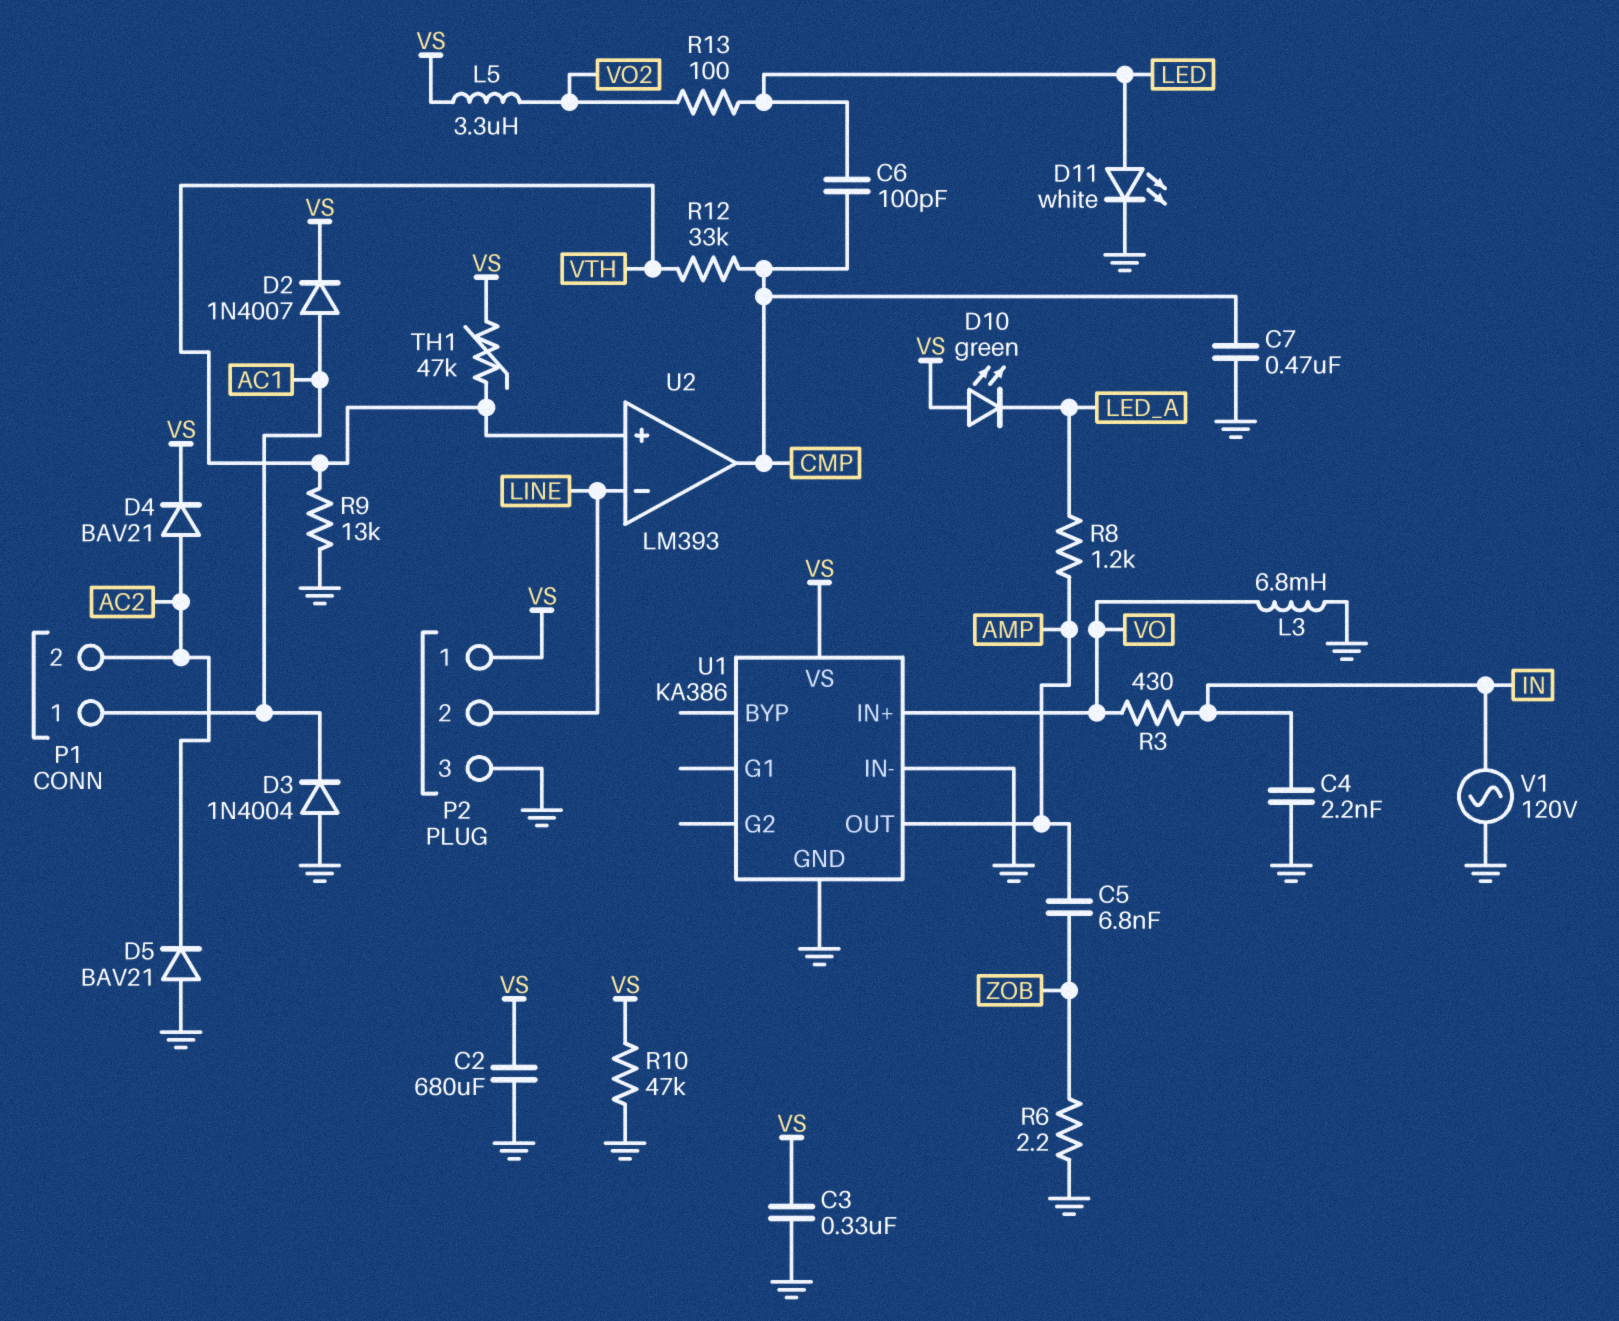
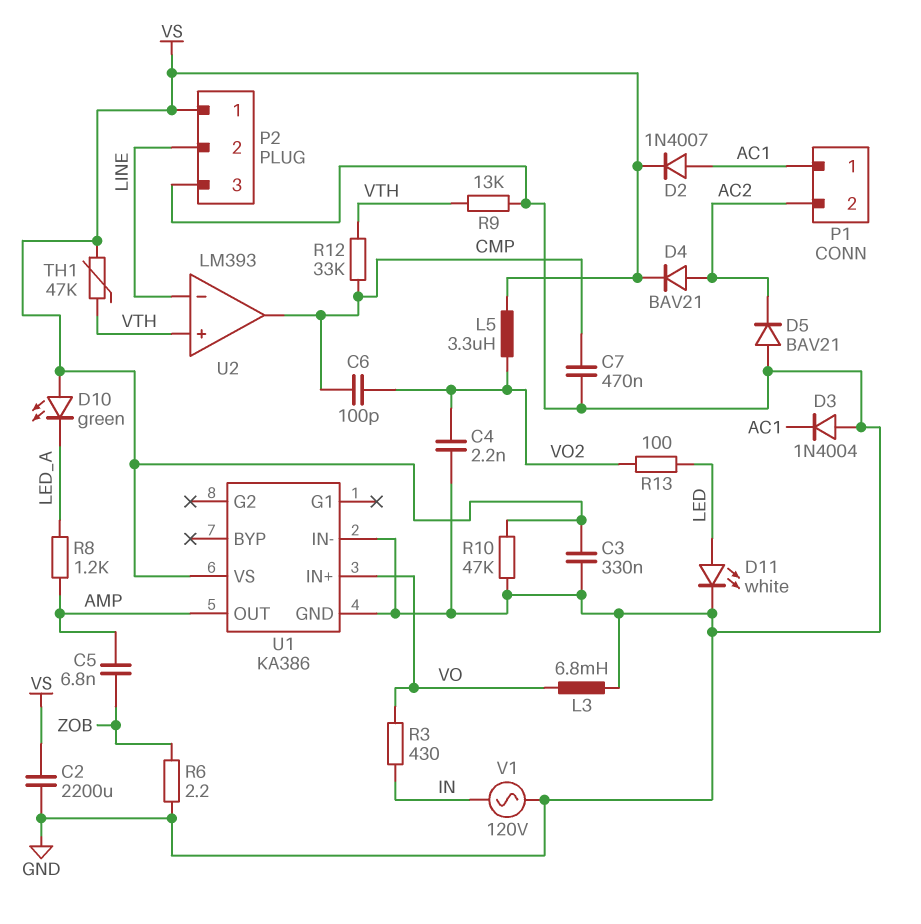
C2: 680uF (GND, VS) -> 2200uF (GND, VS)
C4: 2.2nF (GND, IN) -> 2.2nF (GND, VO2)
C6: 100pF (CMP, LED) -> 100pF (CMP, VO2)

